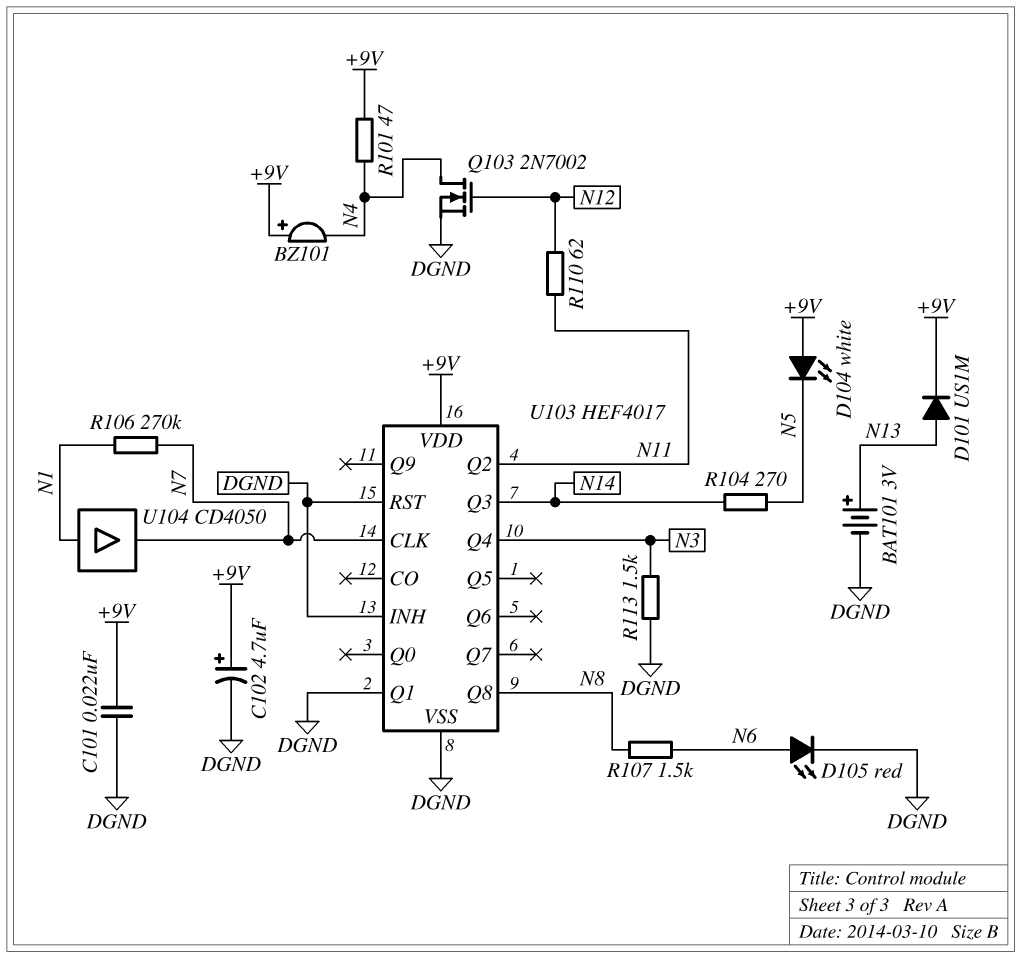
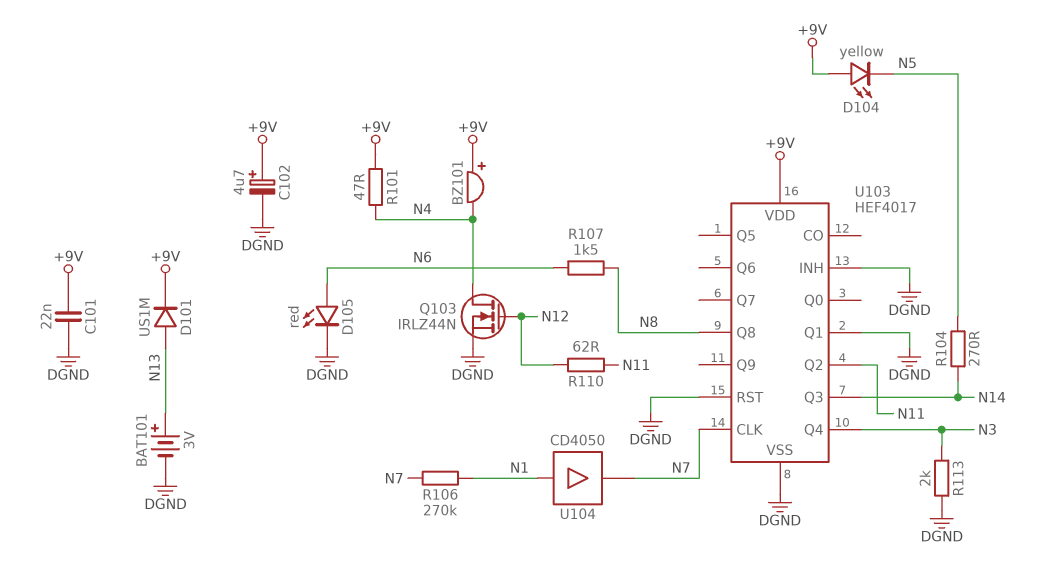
D104: LED white (A +9V, K N5) -> LED yellow (A +9V, K N5)
Q103: NMOS 2N7002 (G N12, D N4, S DGND) -> NMOS IRLZ44N (G N12, D N4, S DGND)
R113: 1.5k (DGND, N3) -> 2k (DGND, N3)

